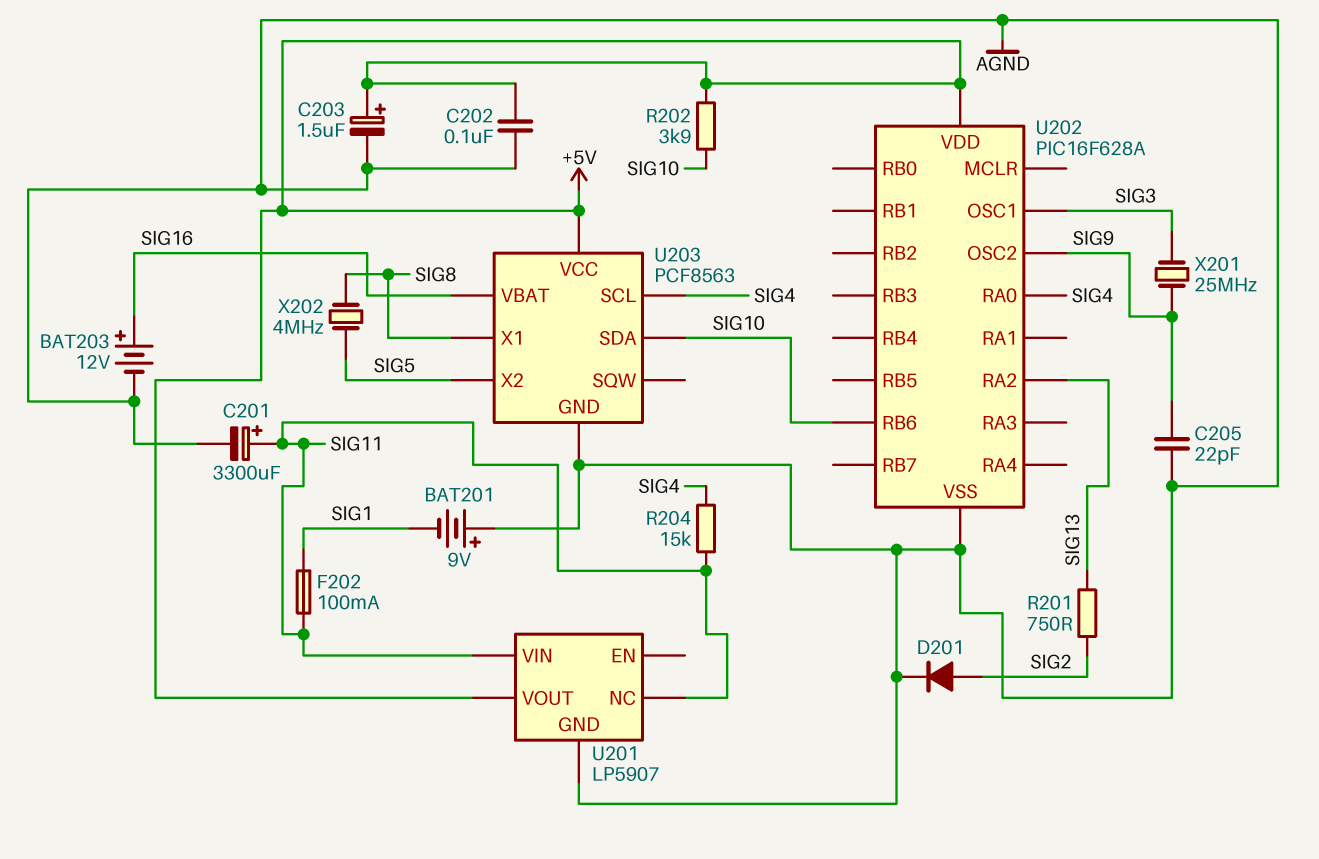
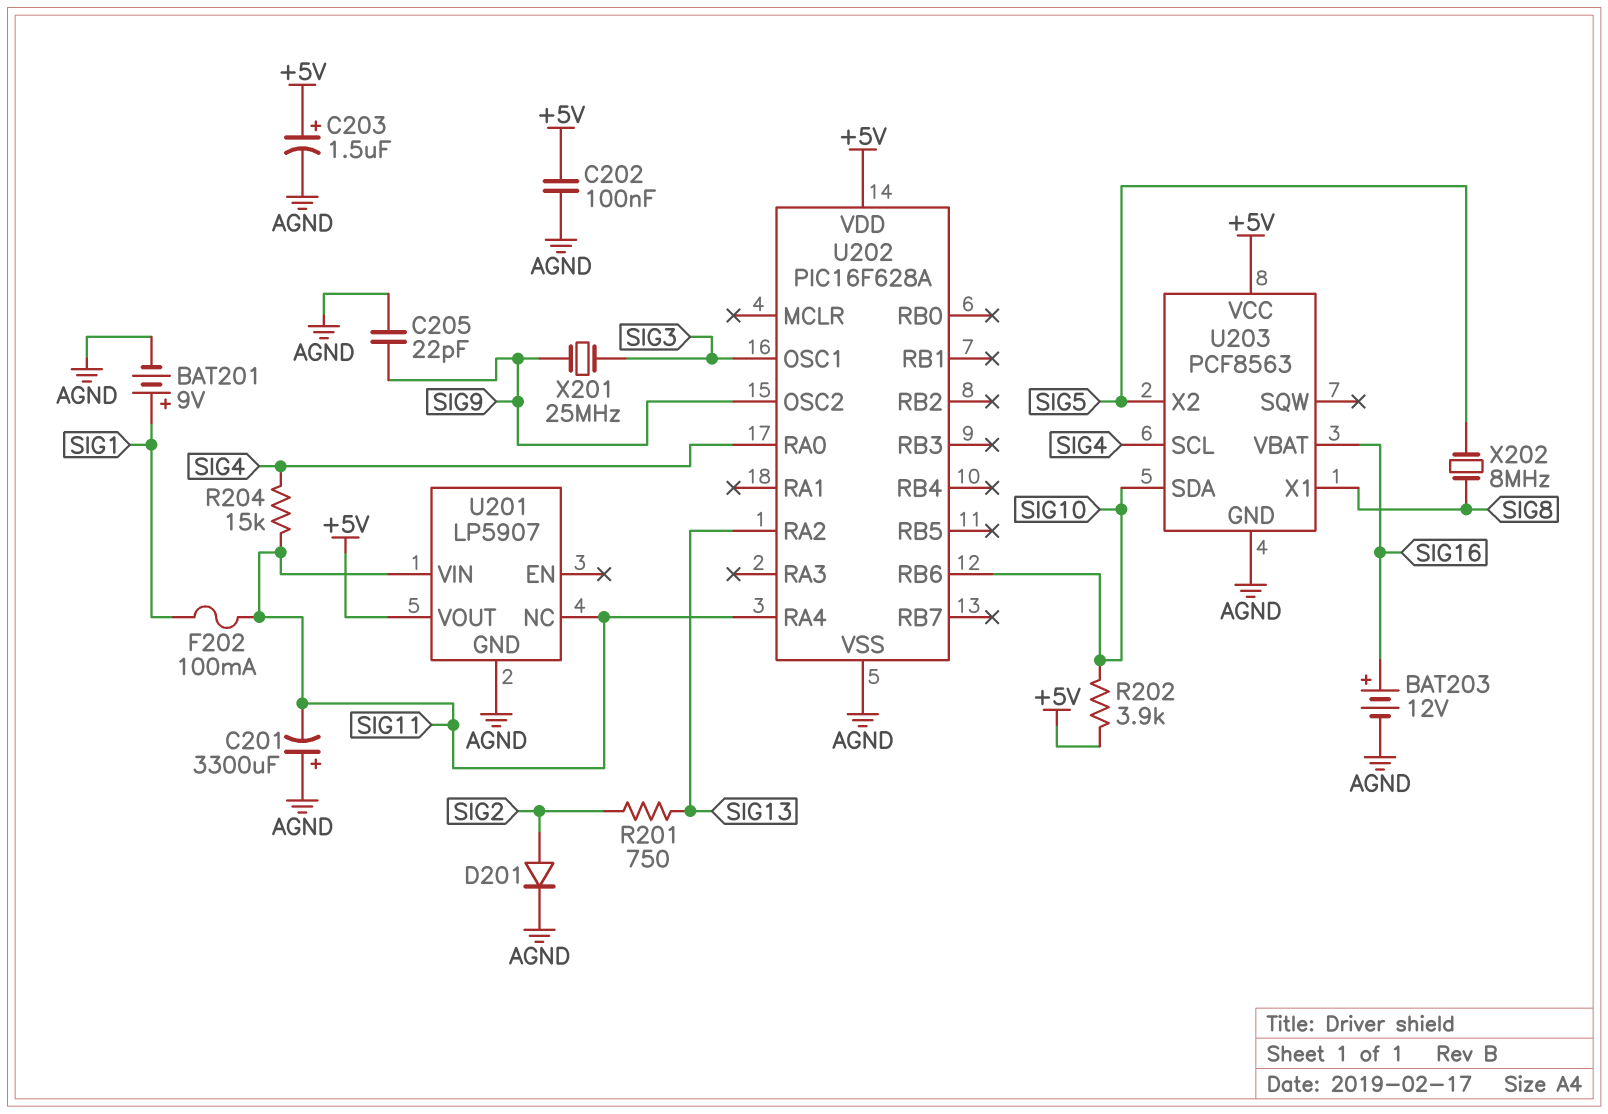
BAT201: 9V (plus AGND, minus SIG1) -> 9V (plus SIG1, minus AGND)
C201: 3300uF (plus SIG11, minus AGND) -> 3300uF (plus AGND, minus SIG11)
U202 pin RA4: none -> SIG11
X202: 4MHz (SIG5, SIG8) -> 8MHz (SIG5, SIG8)

